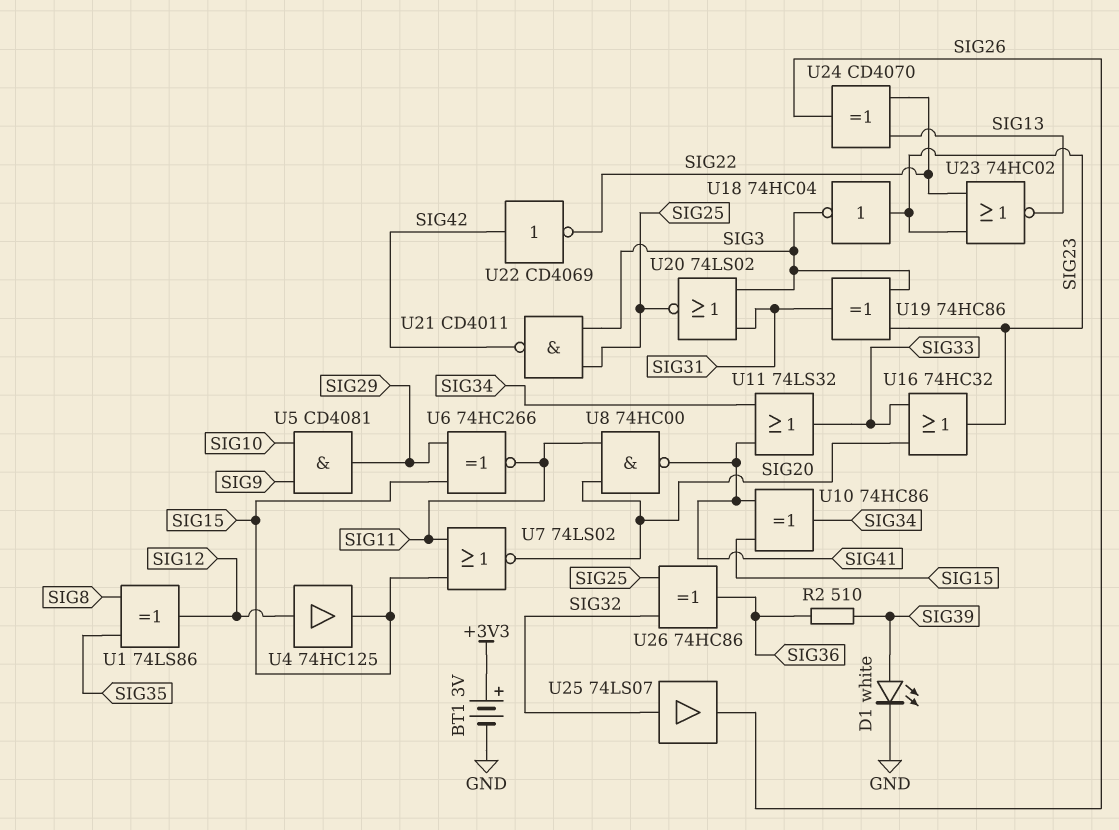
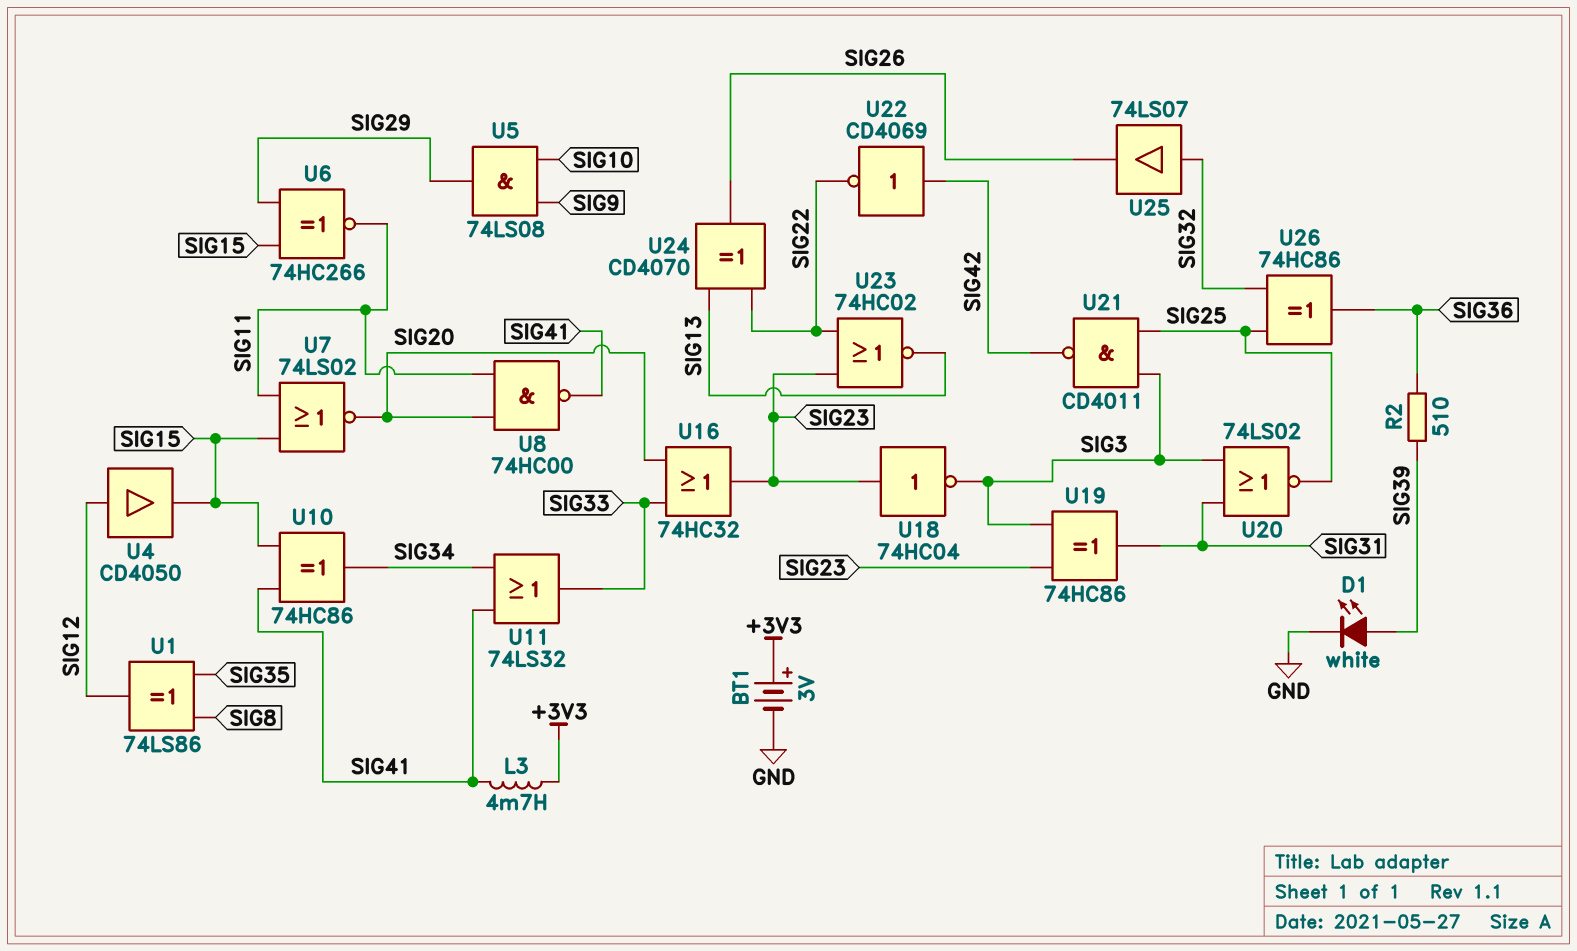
L3: none -> 4.7mH (+3V3, SIG41)
U4: buffer 74HC125 (in SIG12, out SIG15) -> buffer CD4050 (in SIG12, out SIG15)
U5: AND CD4081 (in SIG9, in SIG10, out SIG29) -> AND 74LS08 (in SIG9, in SIG10, out SIG29)

